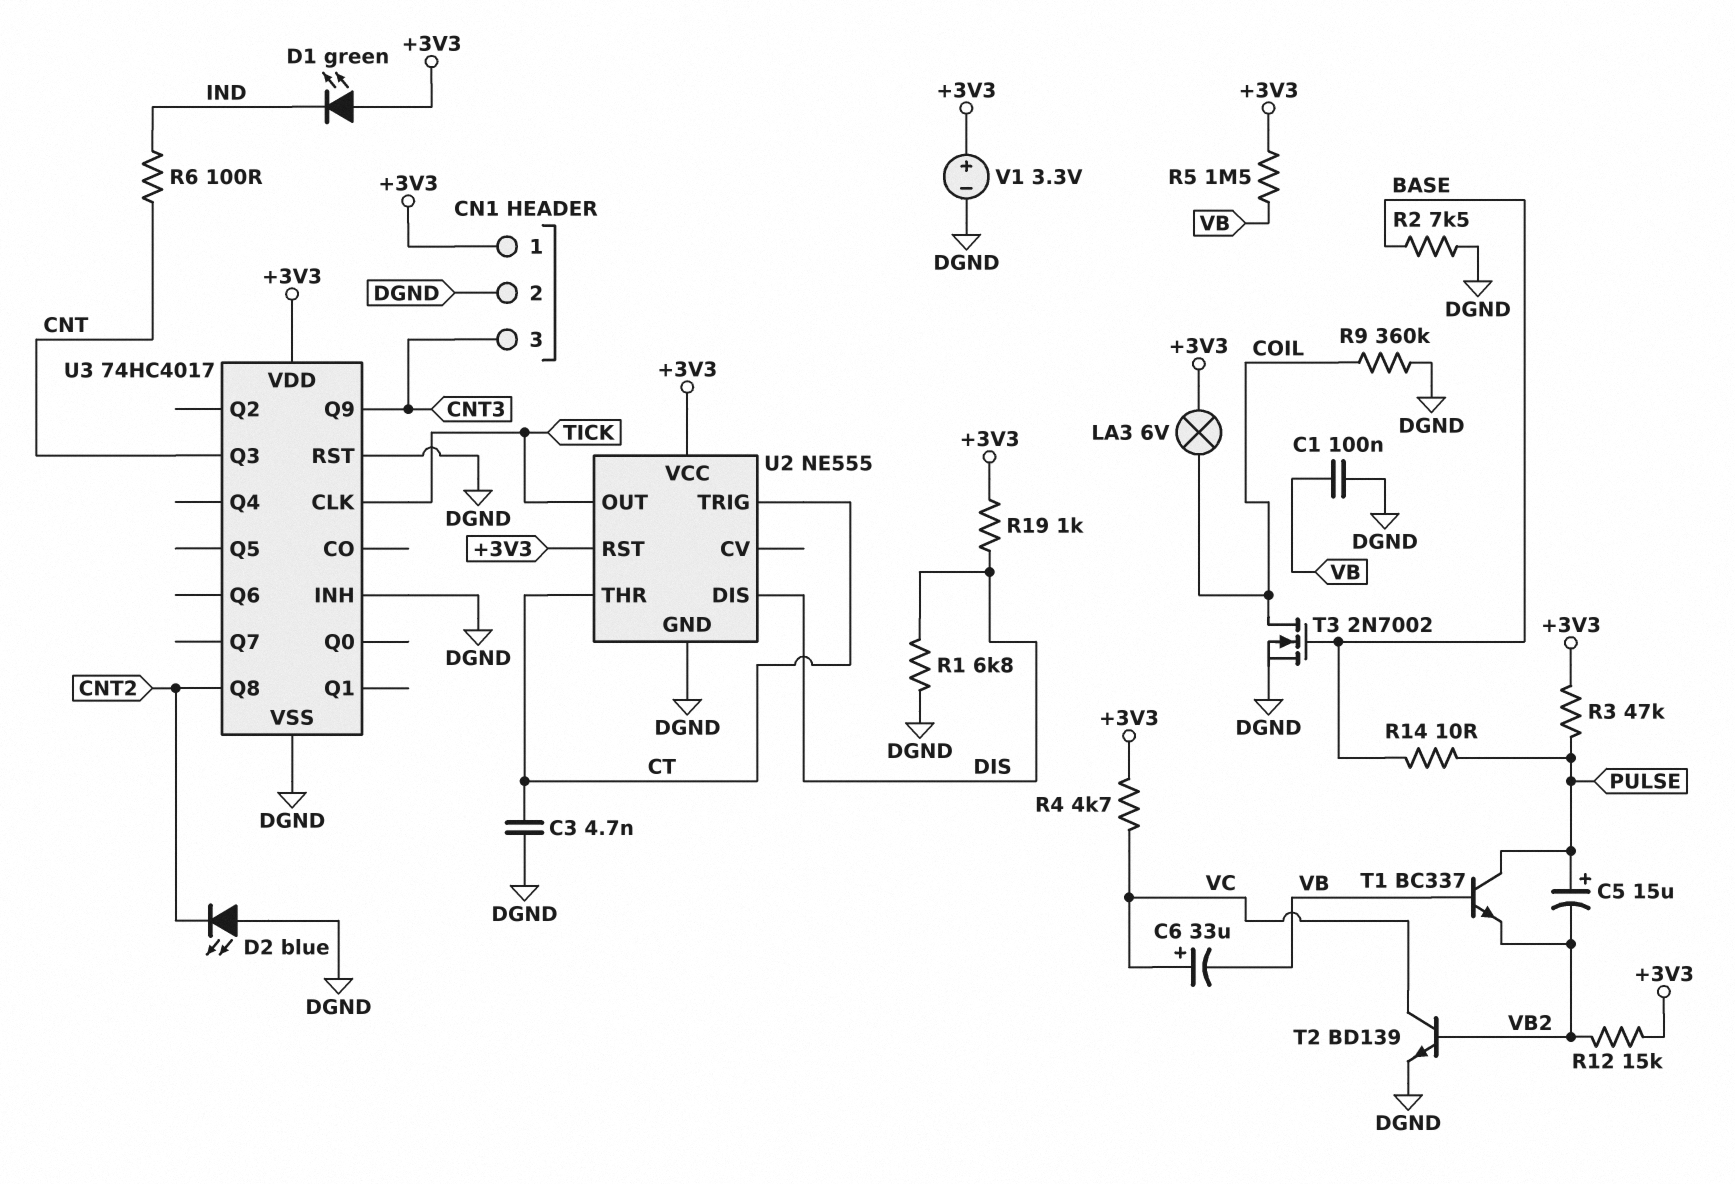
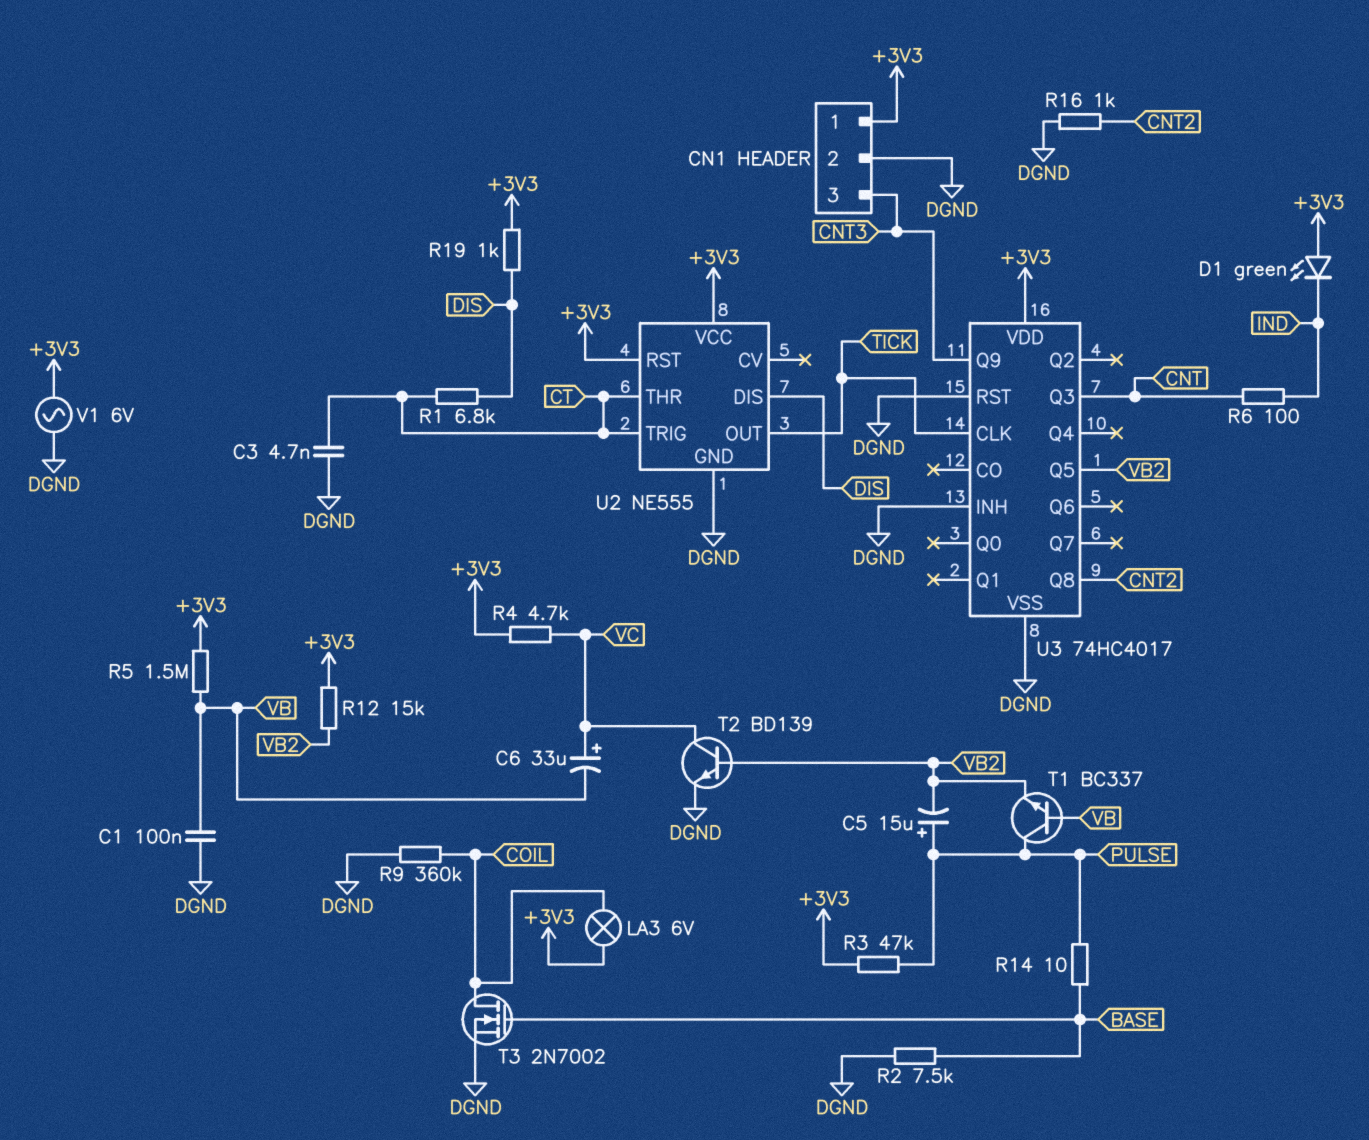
D2: LED blue (A DGND, K CNT2) -> none
R1: 6.8k (DGND, DIS) -> 6.8k (CT, DIS)
R16: none -> 1k (CNT2, DGND)
U3 pin Q5: none -> VB2
V1: 3.3V (plus +3V3, minus DGND) -> AC 6V (+3V3, DGND)

